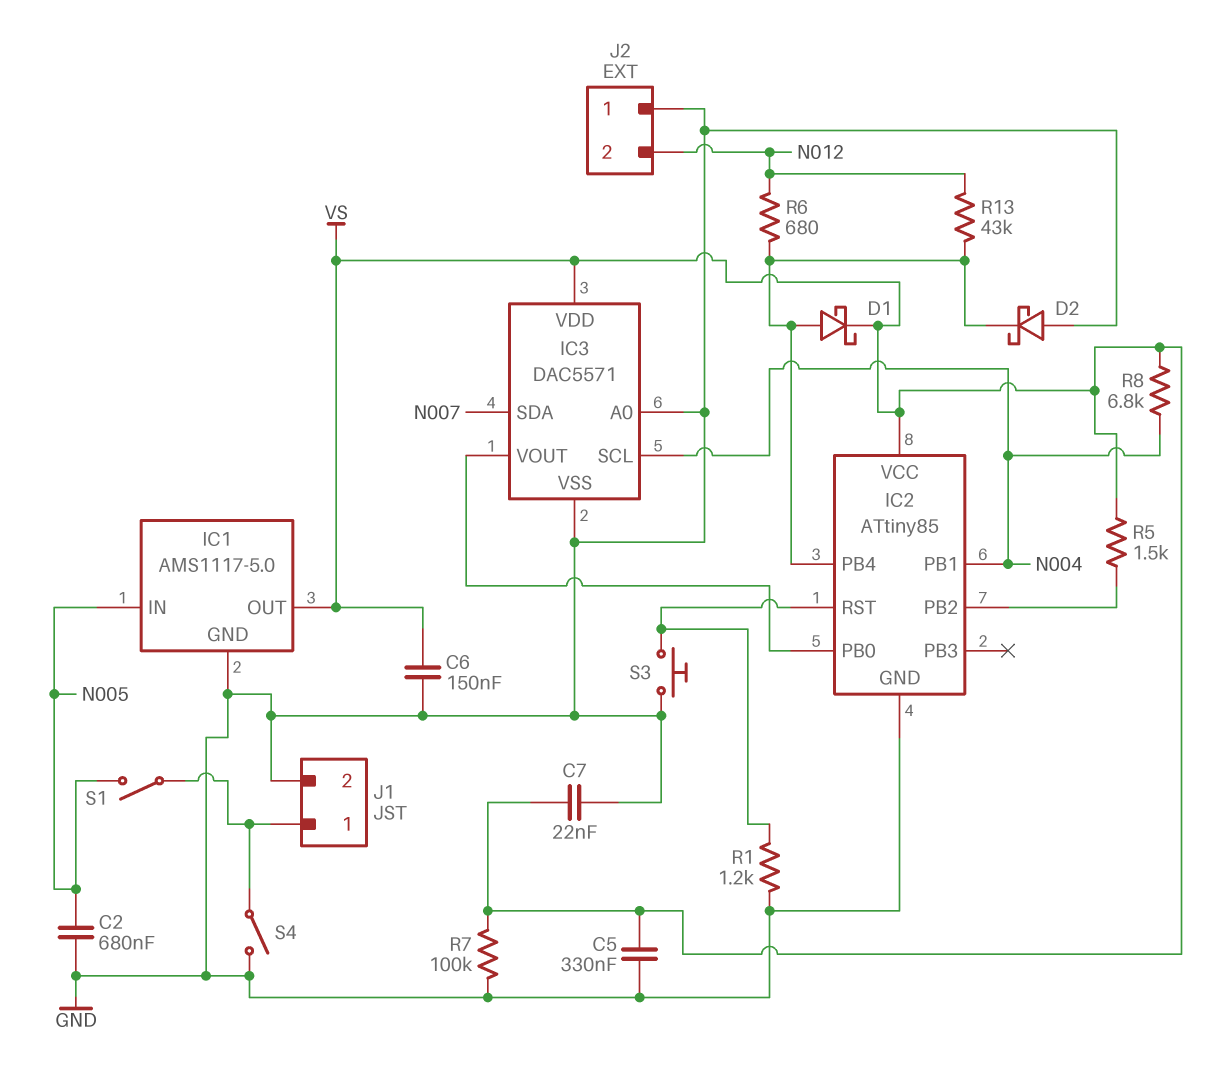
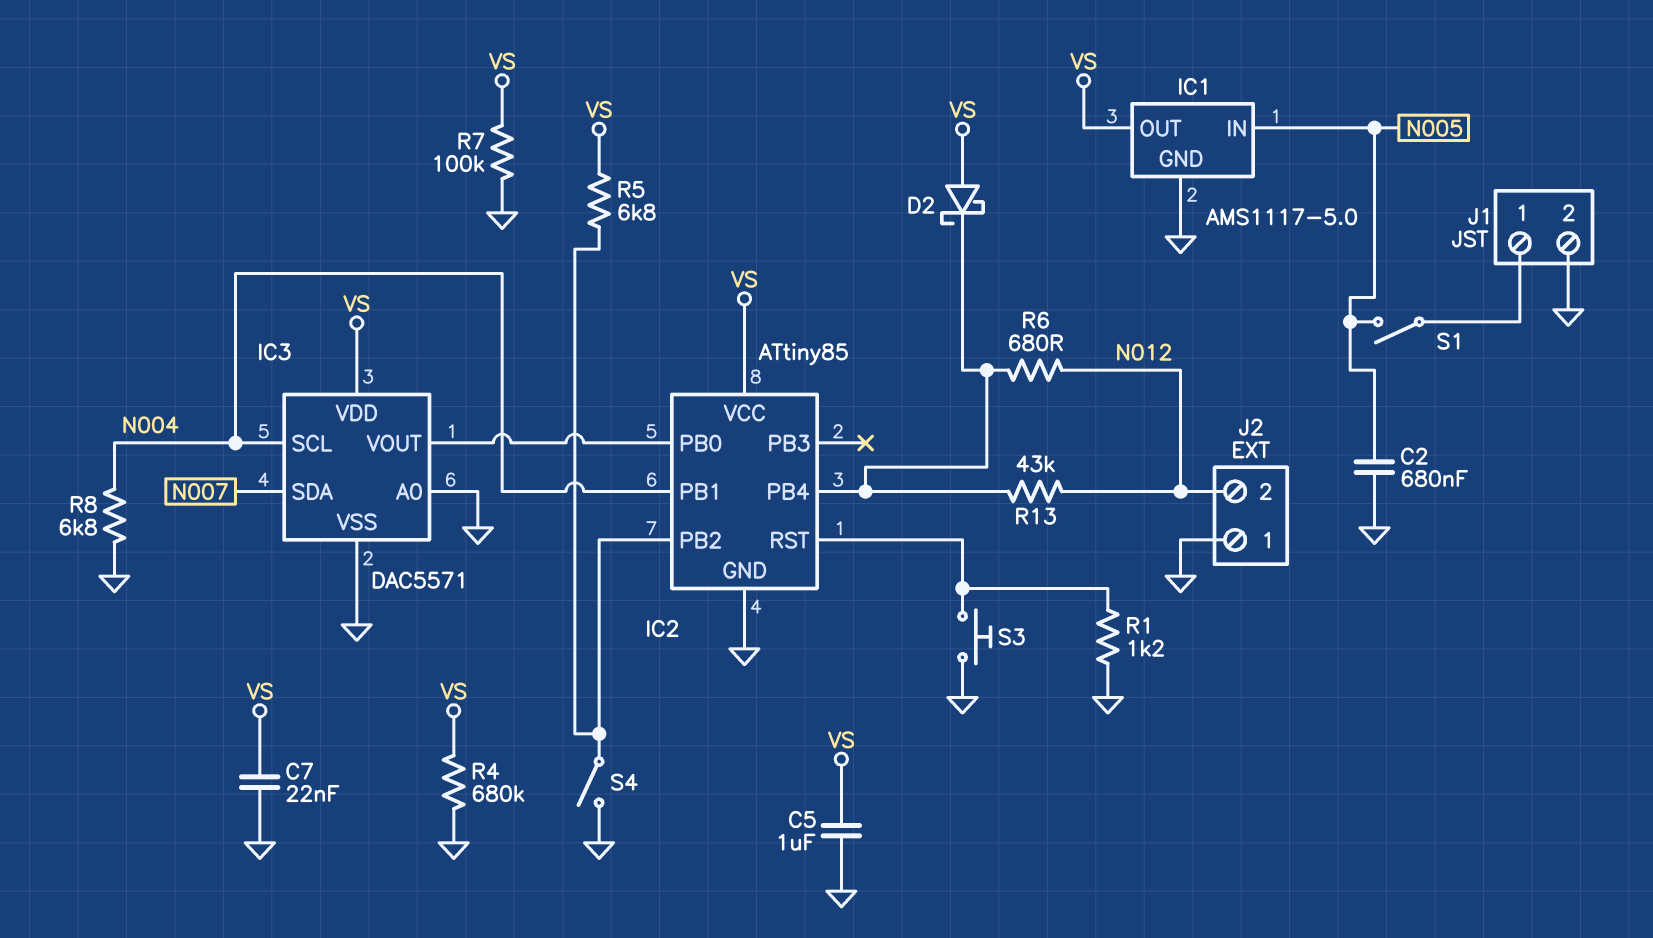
C5: 330nF (GND, VS) -> 1uF (GND, VS)
C6: 150nF (GND, VS) -> none
D1: schottky (A IC2/PB4, K VS) -> none
D2: schottky (A GND, K IC2/PB4) -> schottky (A VS, K IC2/PB4)
R4: none -> 680k (GND, VS)
R5: 1.5k (IC2/PB2, VS) -> 6.8k (IC2/PB2, VS)
R8: 6.8k (N004, VS) -> 6.8k (GND, N004)
S4: switch (GND, J1/1) -> switch (GND, IC2/PB2)

